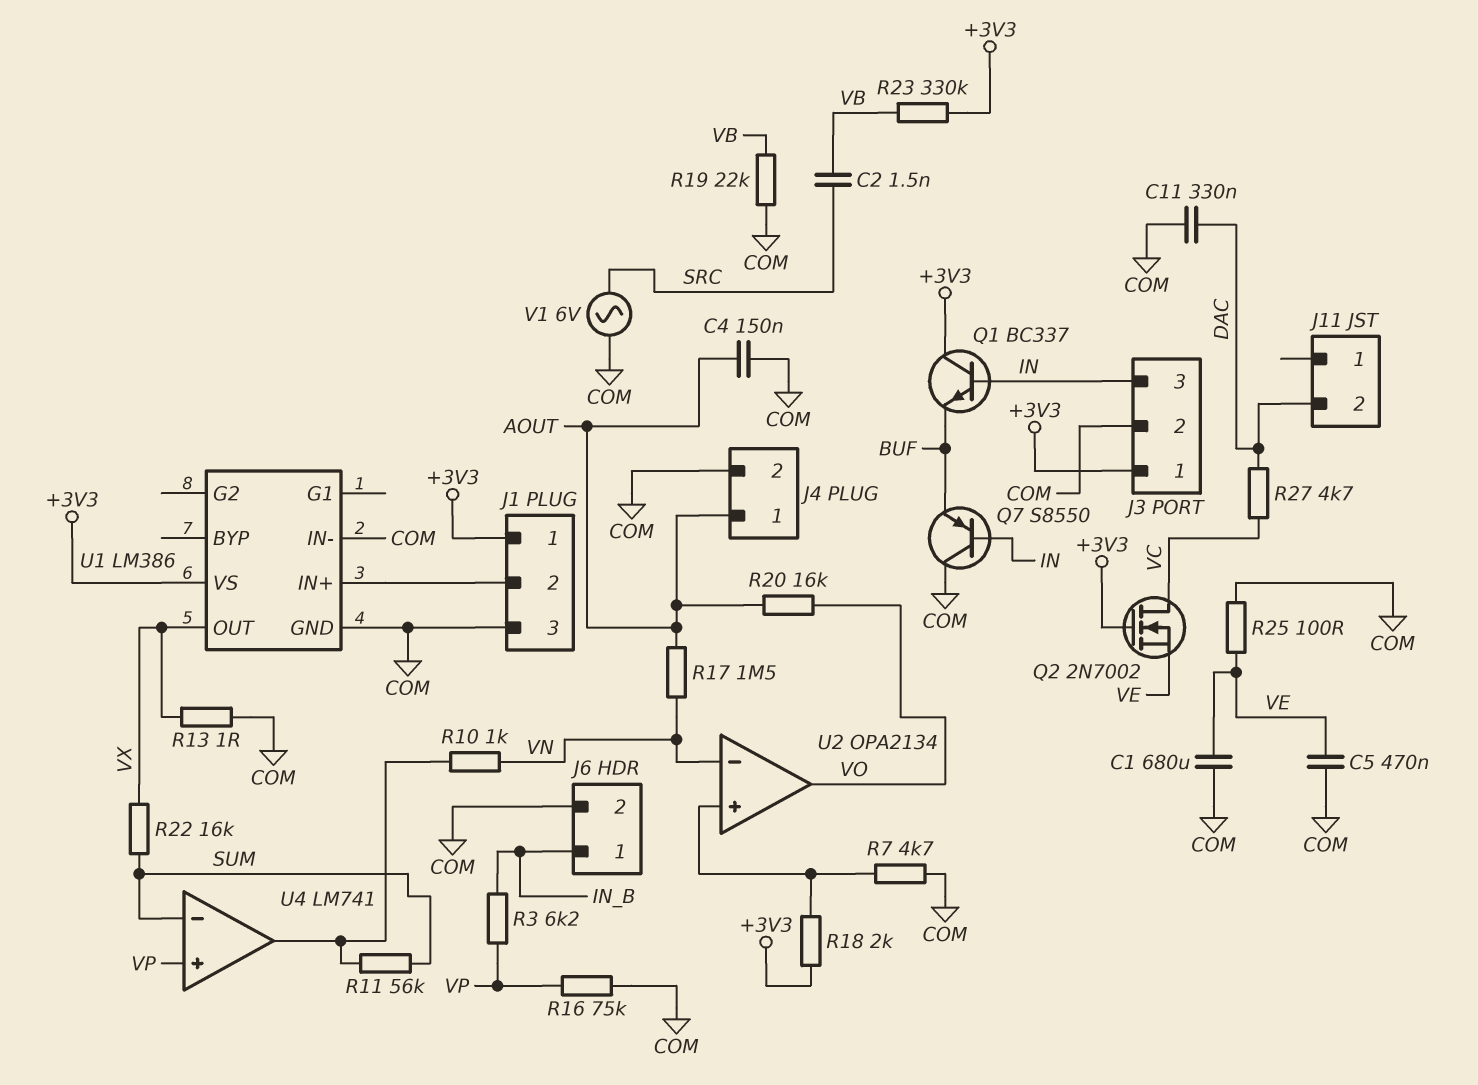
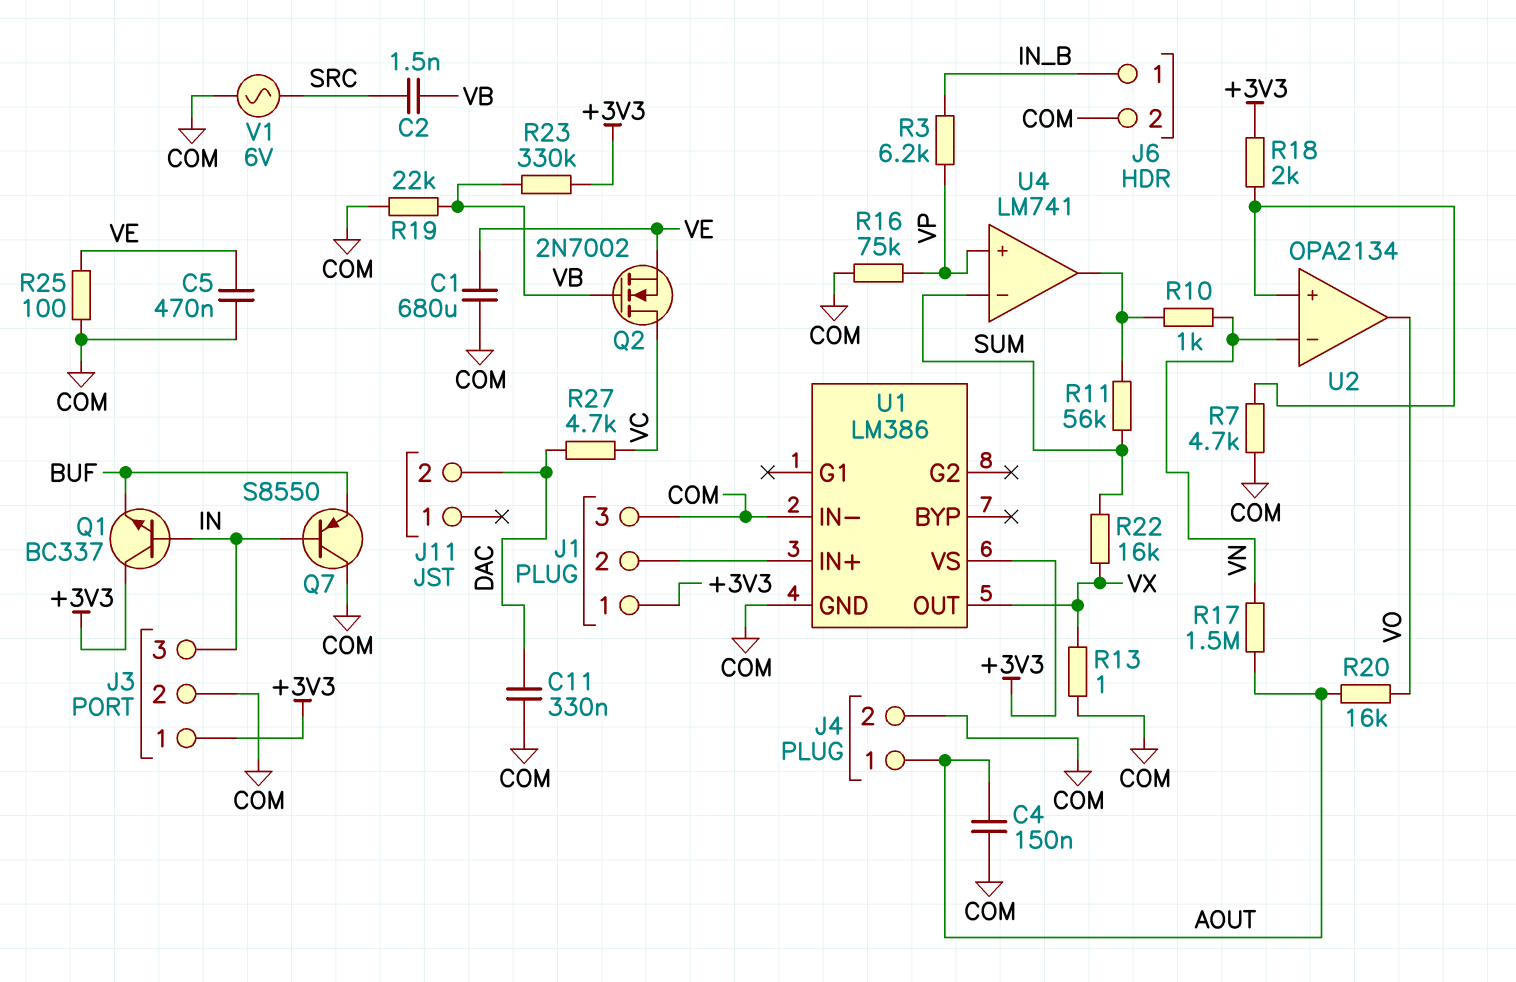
Q2: NMOS 2N7002 (G +3V3, D VC, S VE) -> NMOS 2N7002 (G VB, D VC, S VE)

